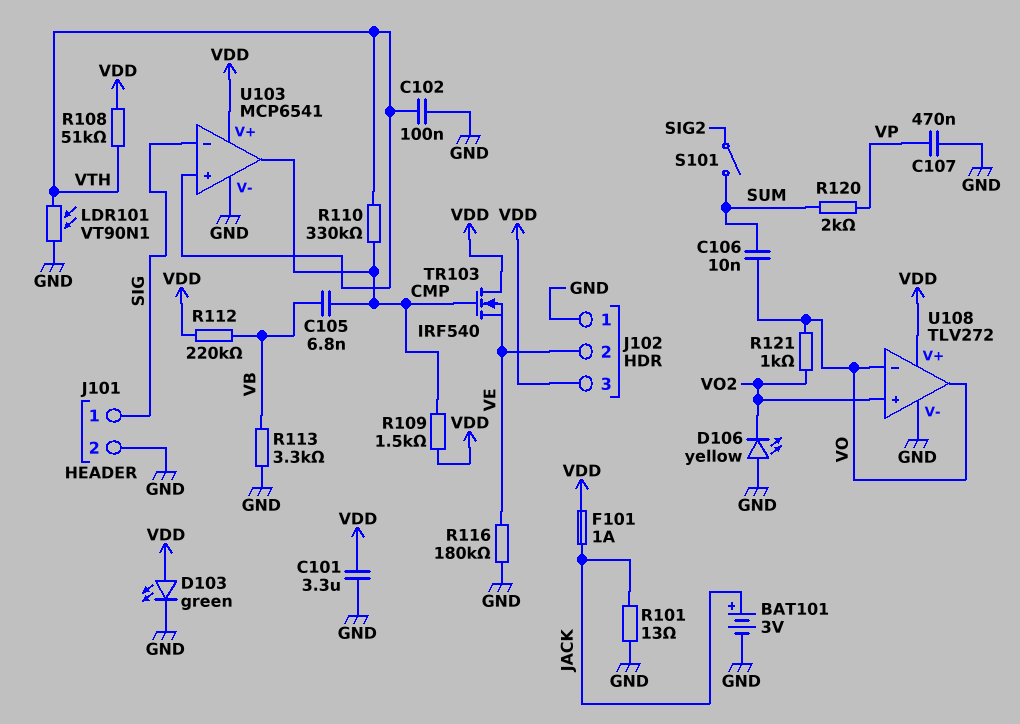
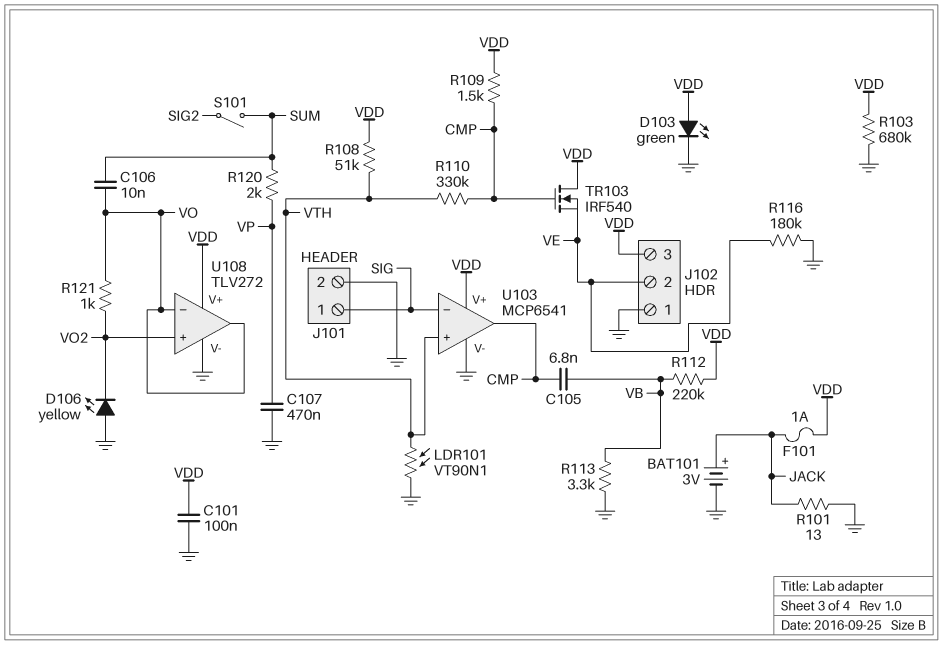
C101: 3.3uF (GND, VDD) -> 100nF (GND, VDD)
C102: 100nF (GND, VTH) -> none
R103: none -> 680k (GND, VDD)

